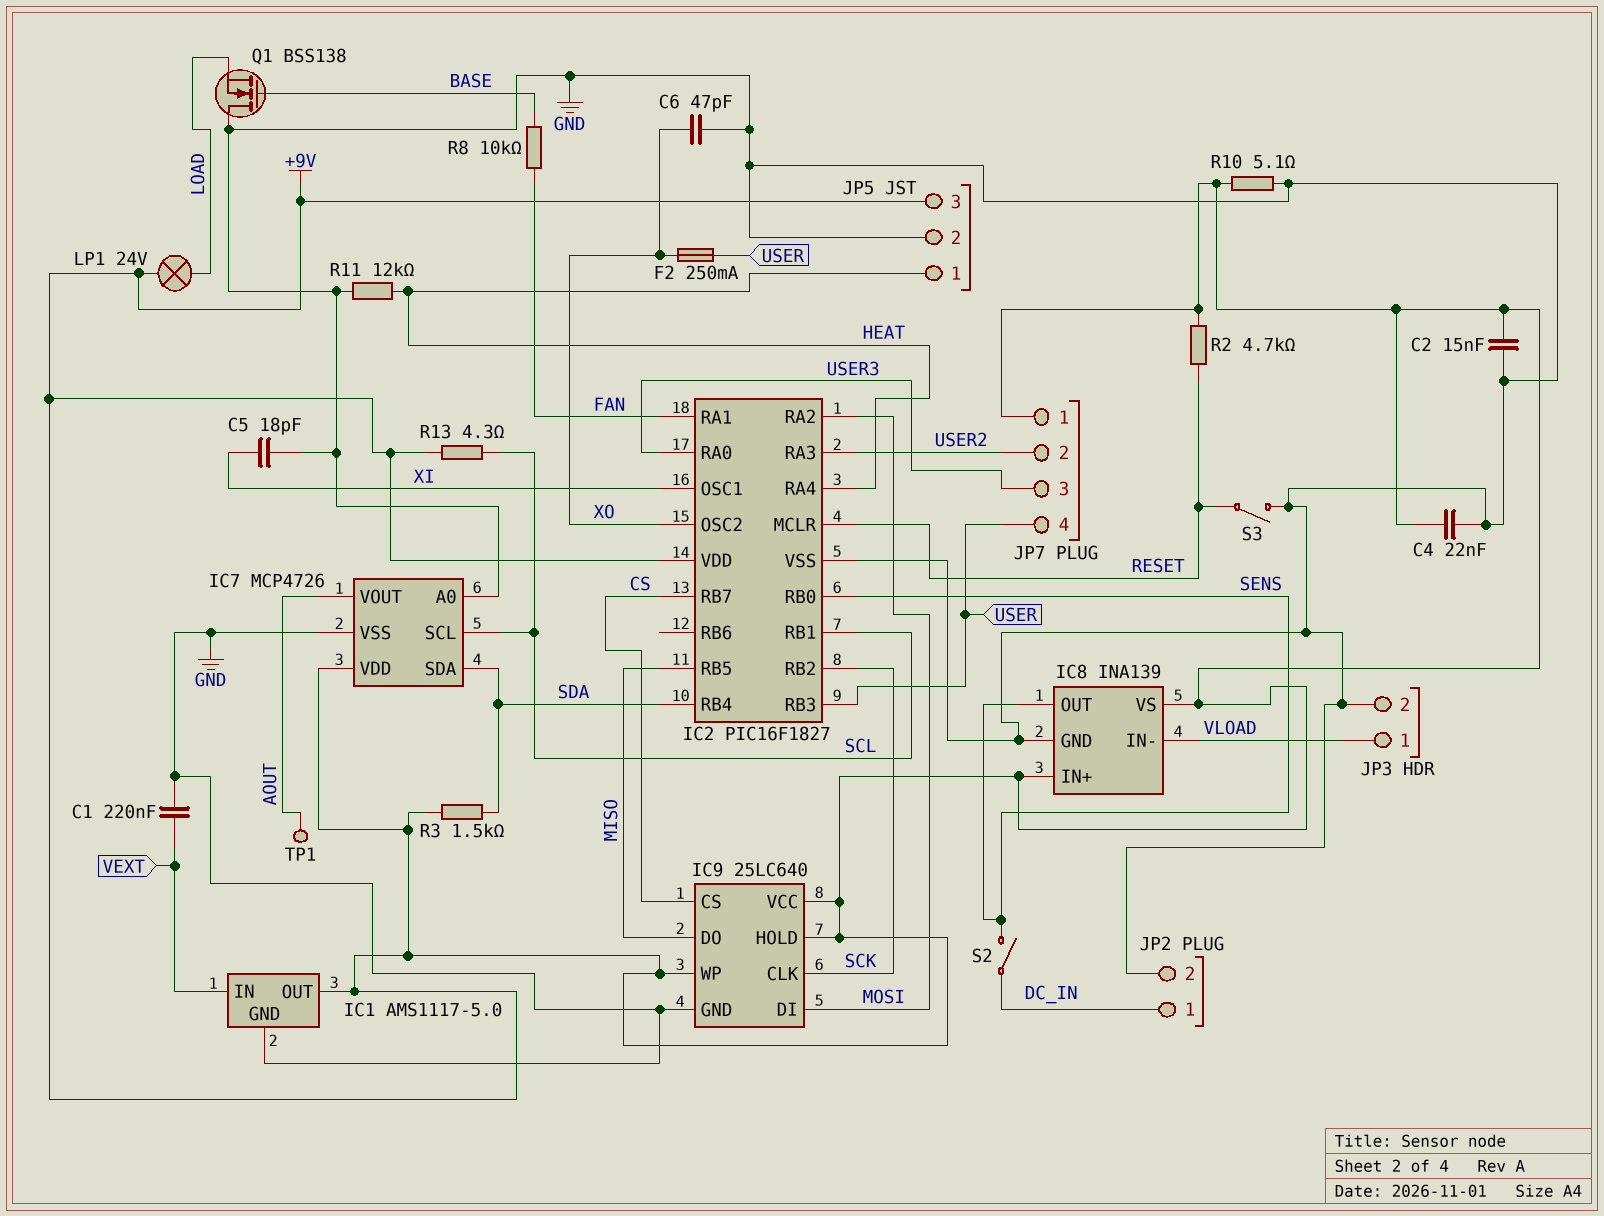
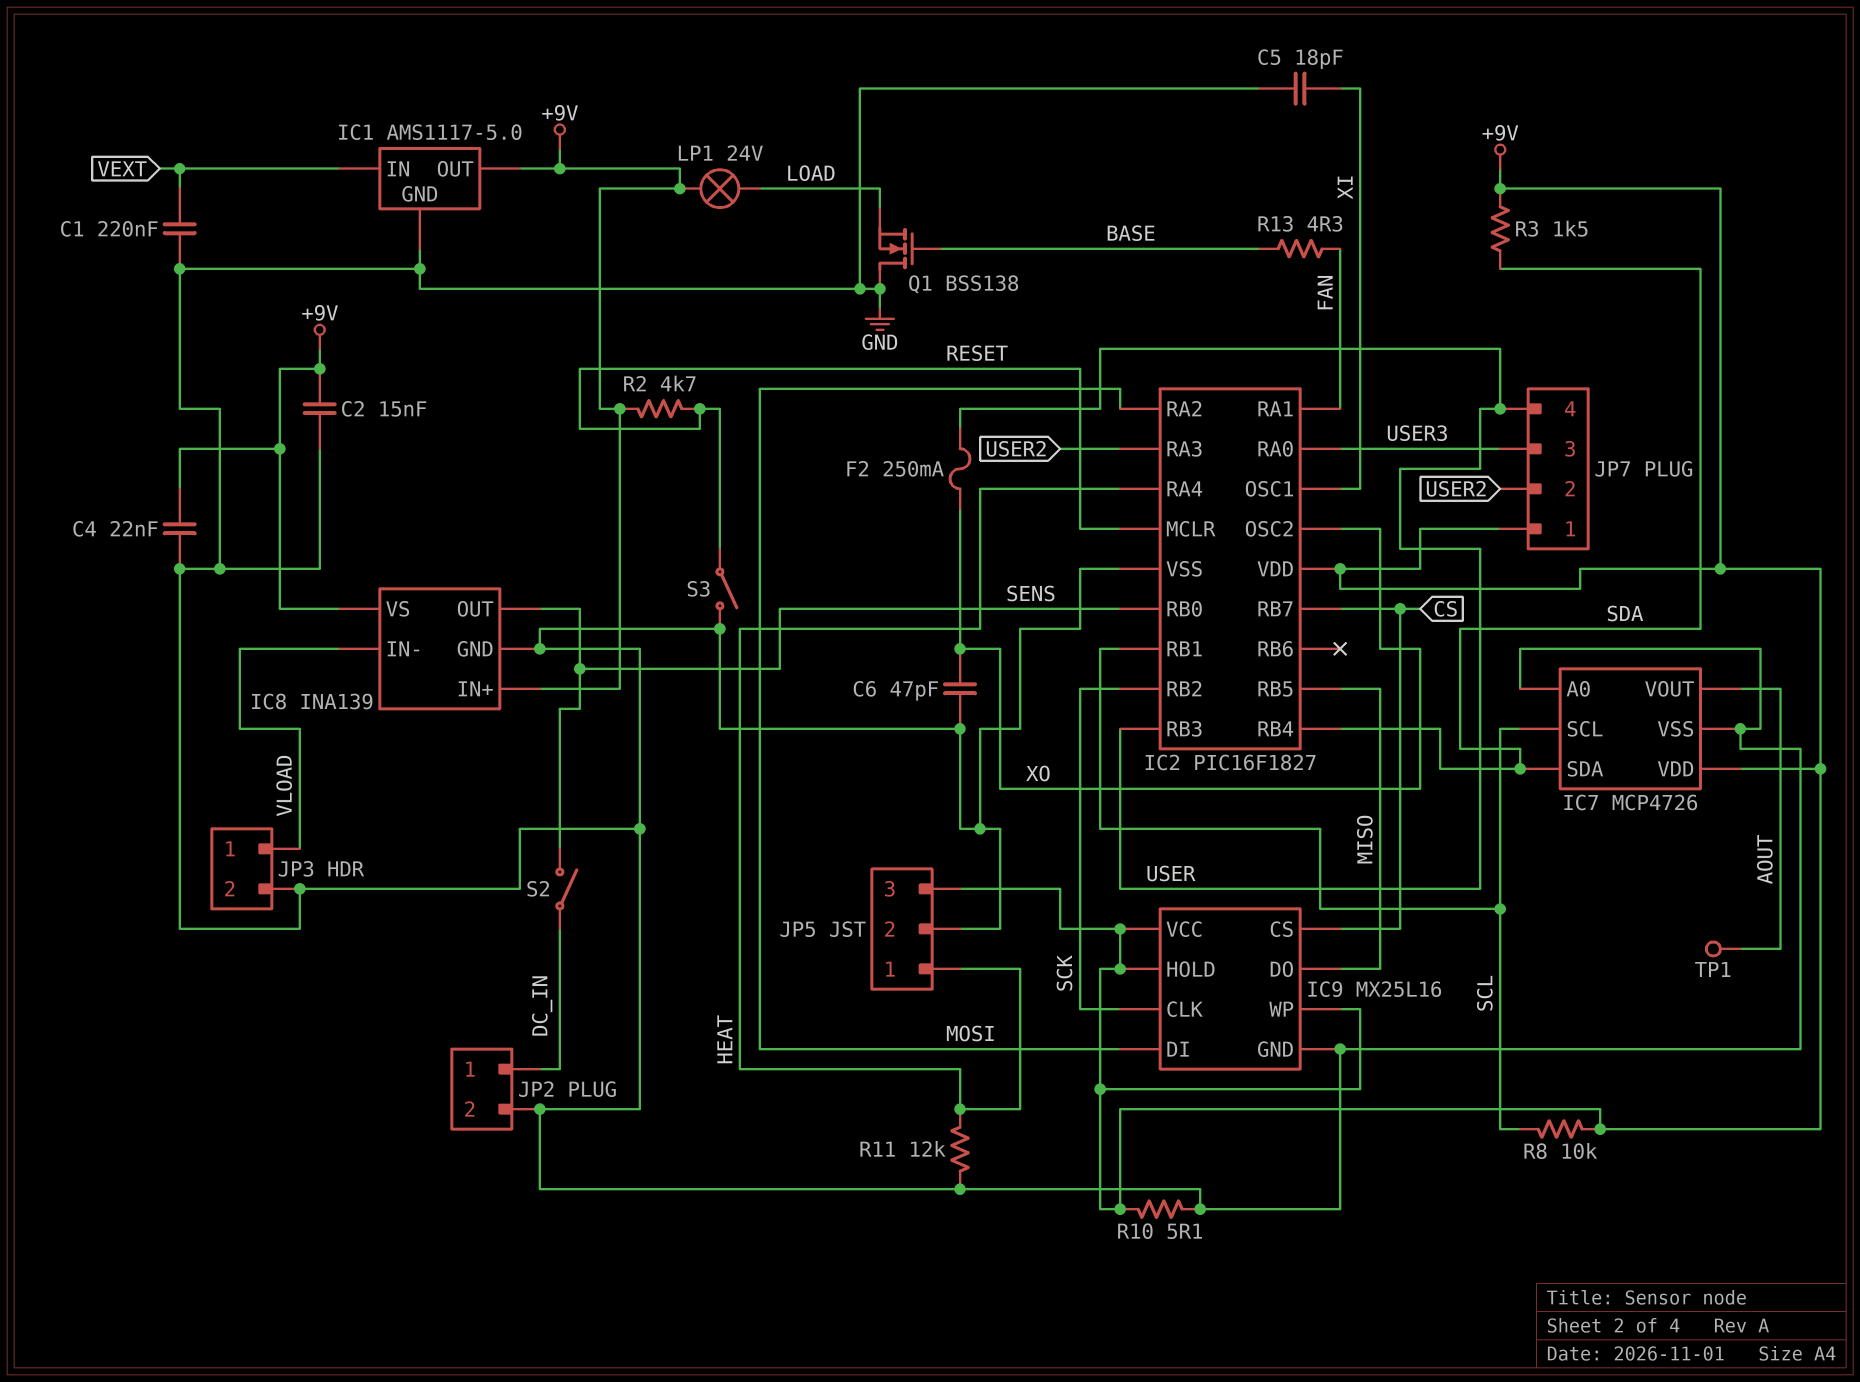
IC9: 25LC640 -> MX25L16
R8: 10k (BASE, FAN) -> 10k (+9V, SCL)
R13: 4.3 (+9V, SCL) -> 4.3 (BASE, FAN)

